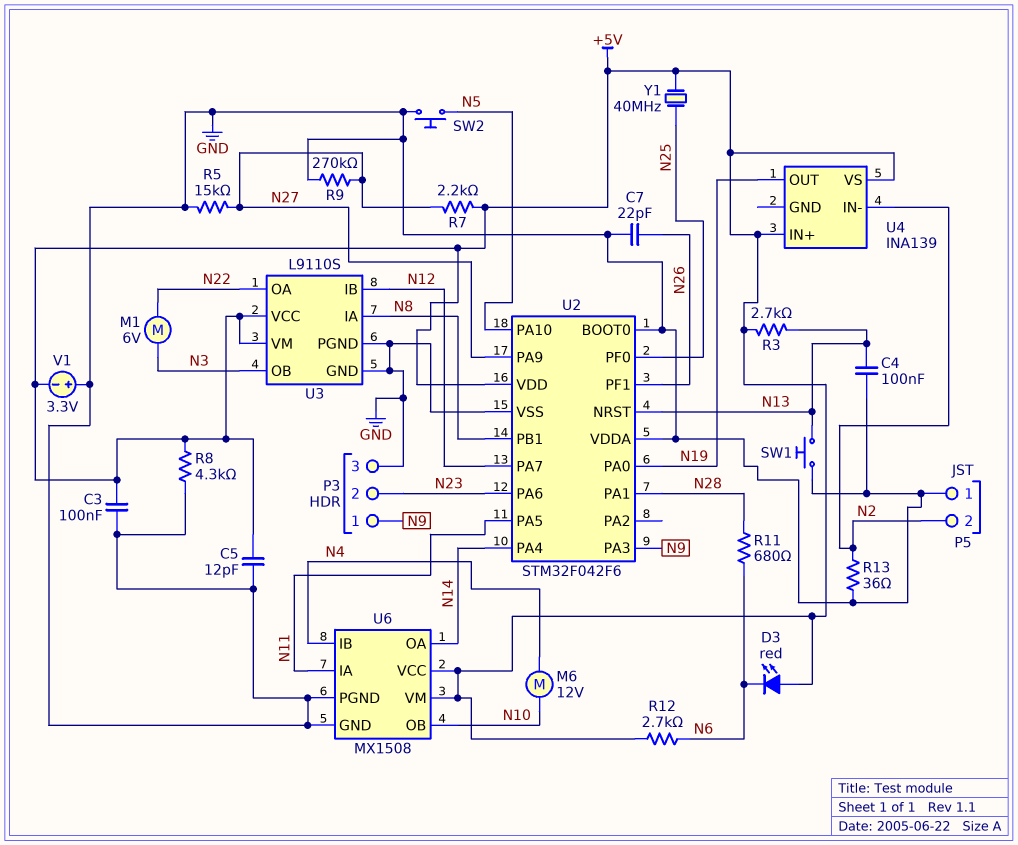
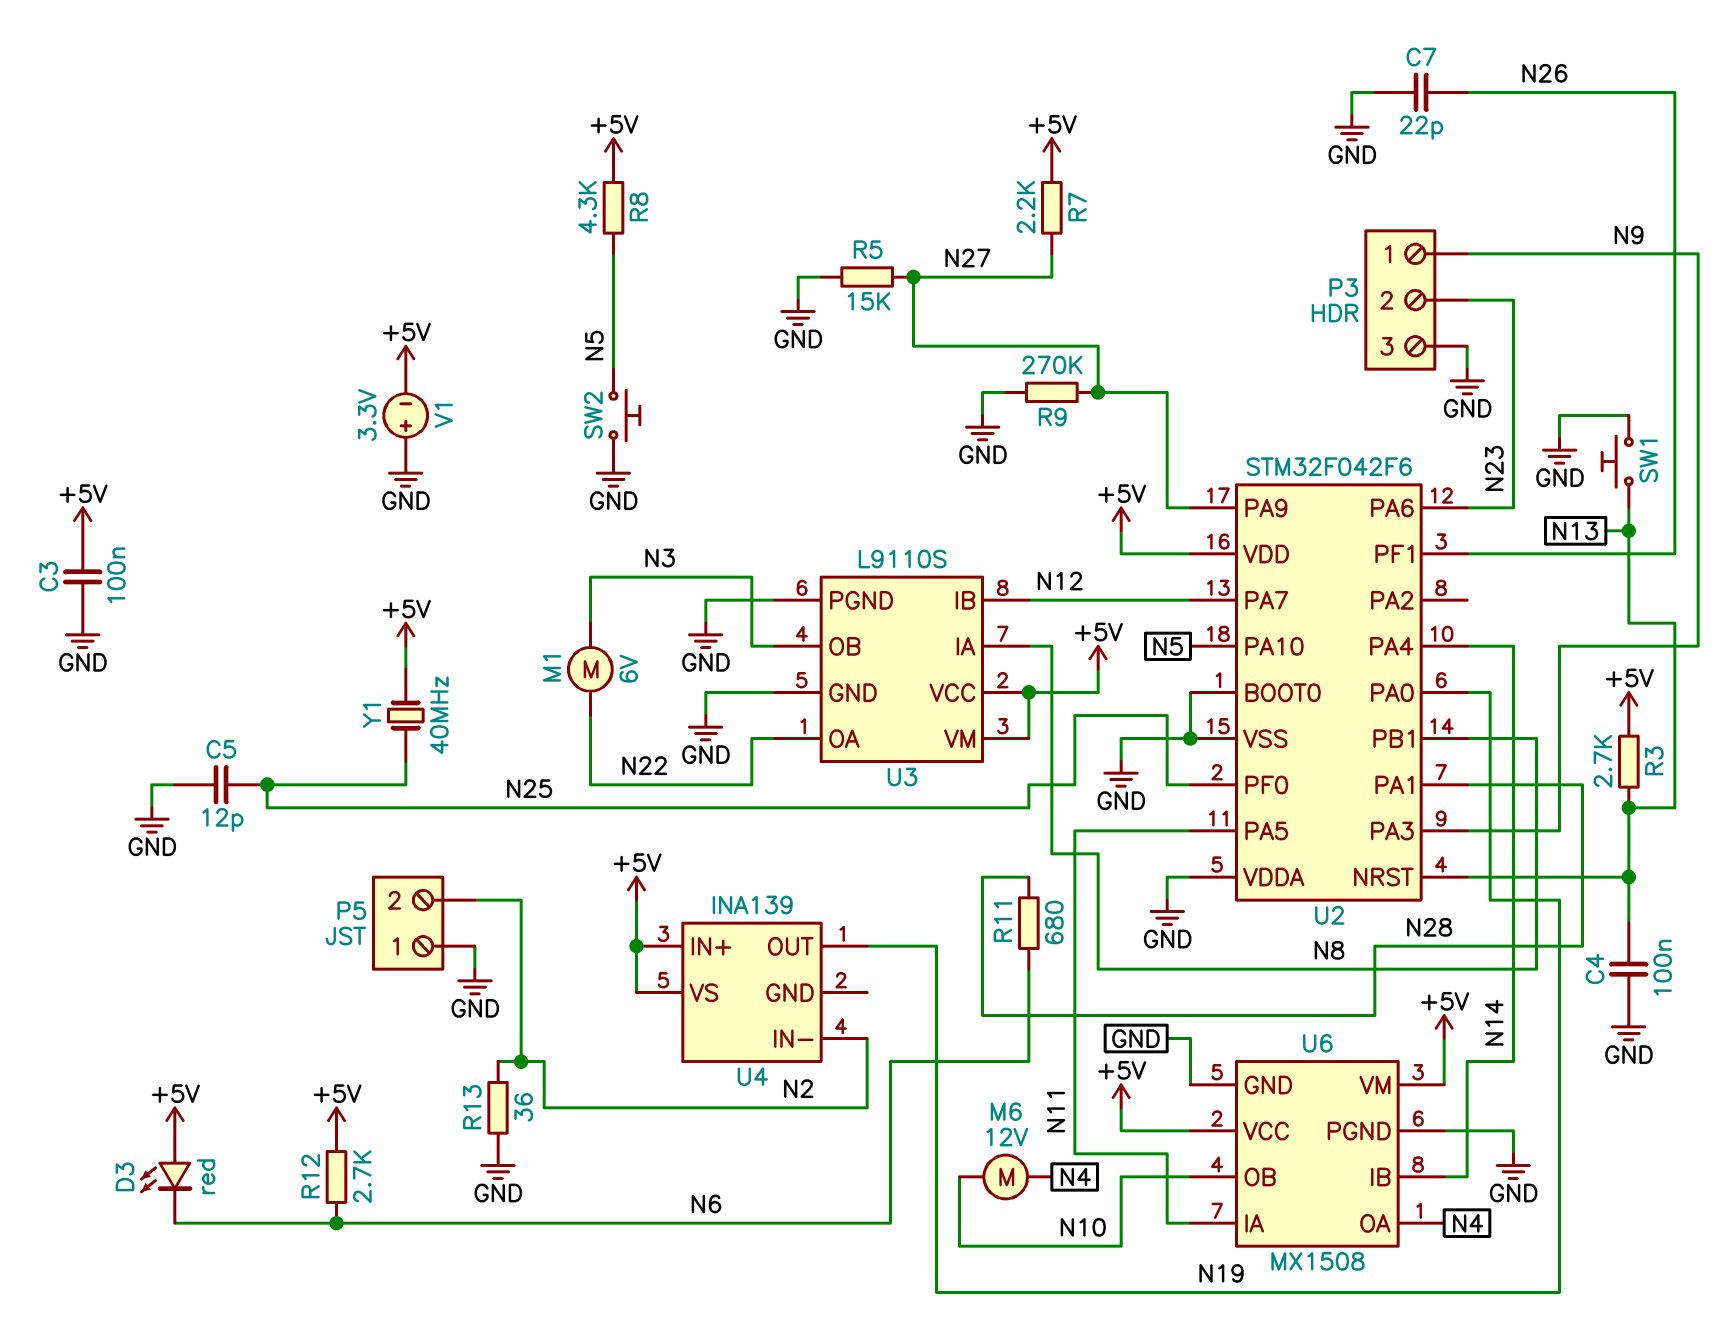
C5: 12pF (+5V, GND) -> 12pF (GND, N25)
R8: 4.3k (+5V, GND) -> 4.3k (+5V, N5)
U6 pin IB: N4 -> N14
U6 pin OA: N14 -> N4

